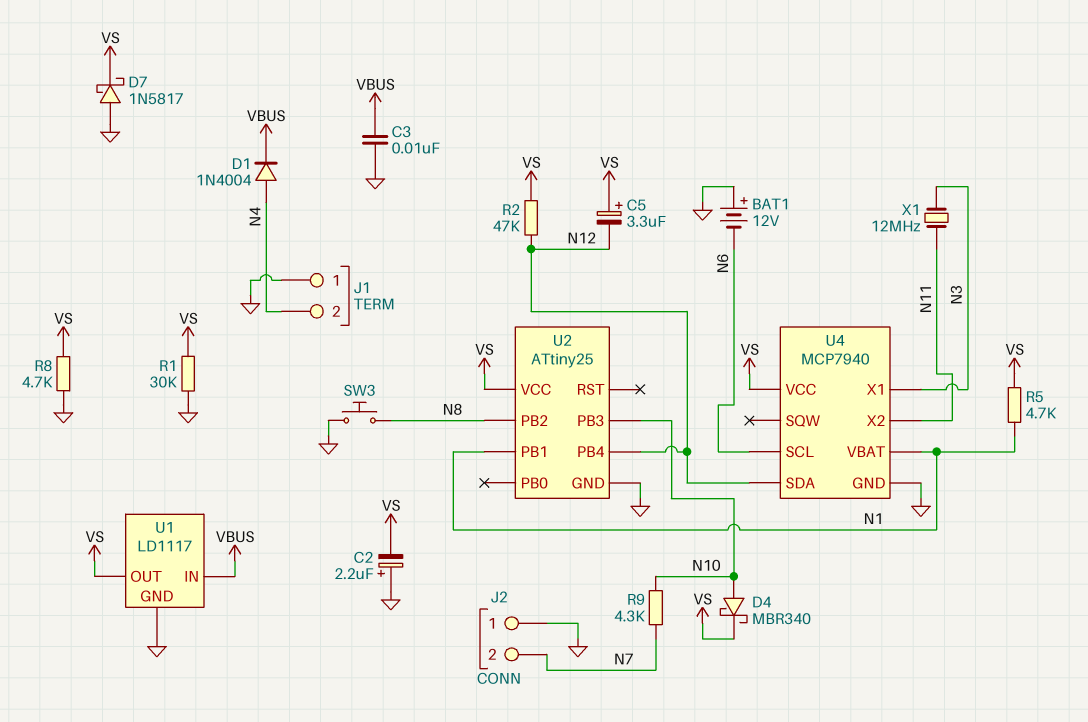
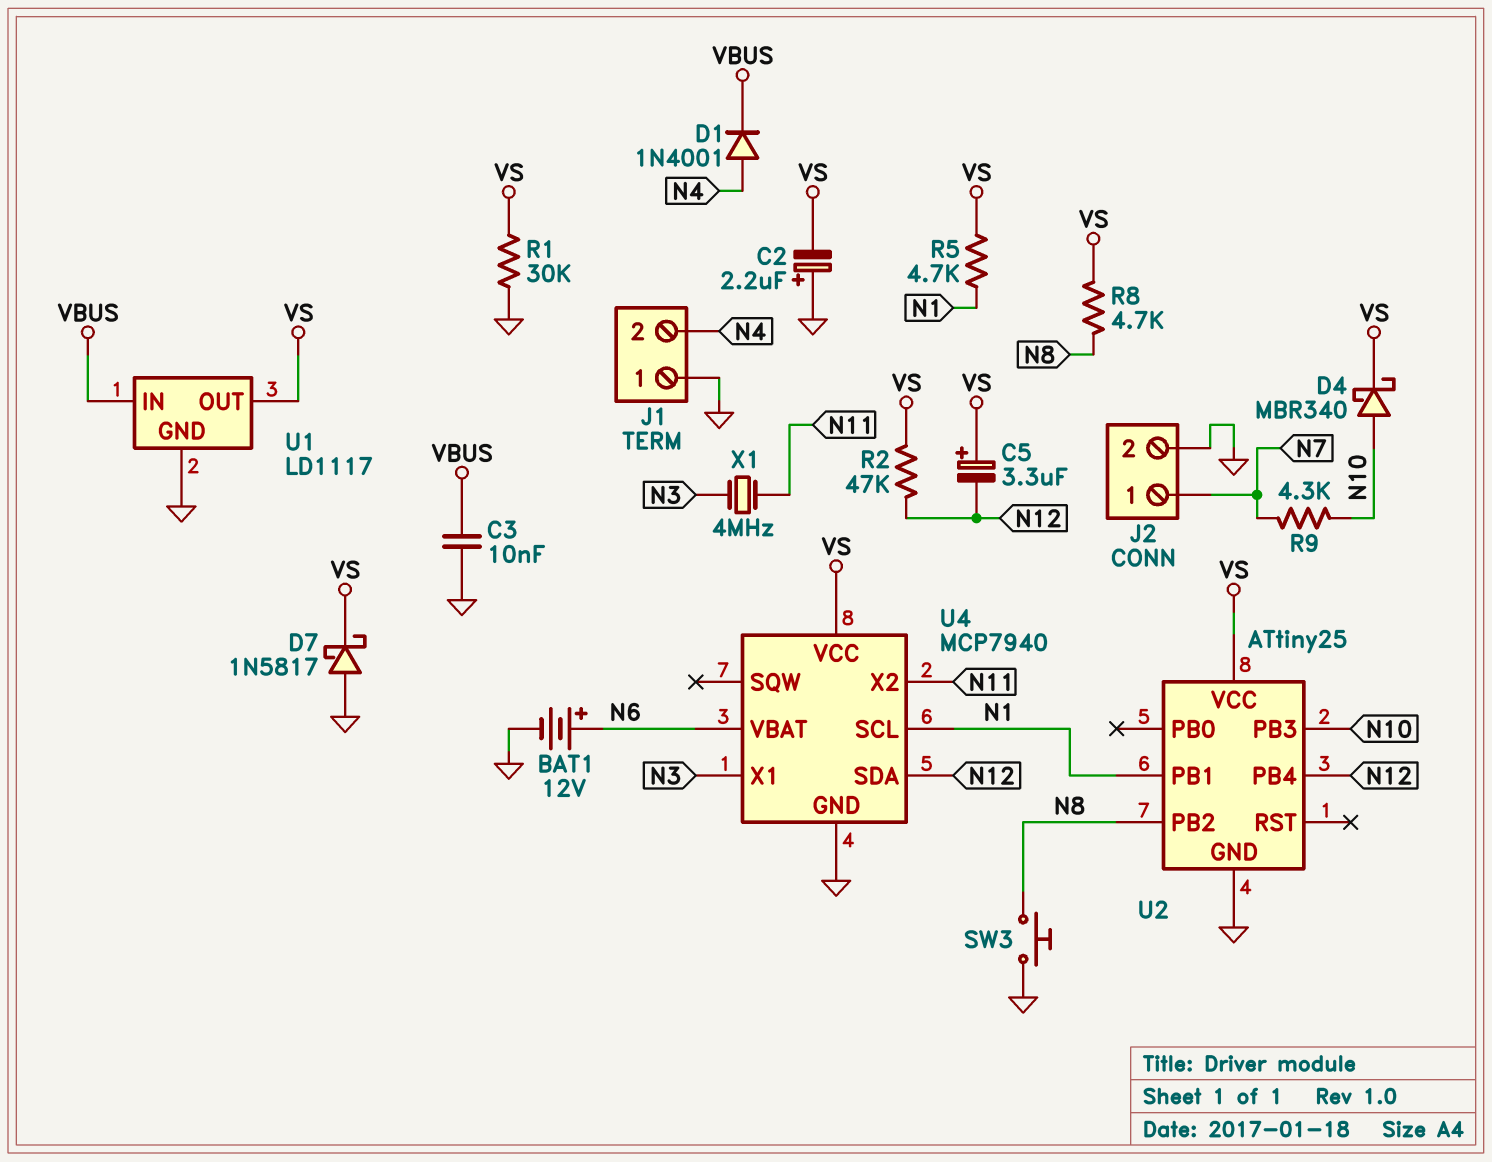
BAT1: 12V (plus GND, minus N6) -> 12V (plus N6, minus GND)
D1: diode 1N4004 (A N4, K VBUS) -> diode 1N4001 (A N4, K VBUS)
J2 pin 1: GND -> N7
J2 pin 2: N7 -> GND
R8: 4.7k (GND, VS) -> 4.7k (N8, VS)
U4 pin SCL: N6 -> N1
U4 pin VBAT: N1 -> N6
X1: 12MHz (N3, N11) -> 4MHz (N3, N11)

